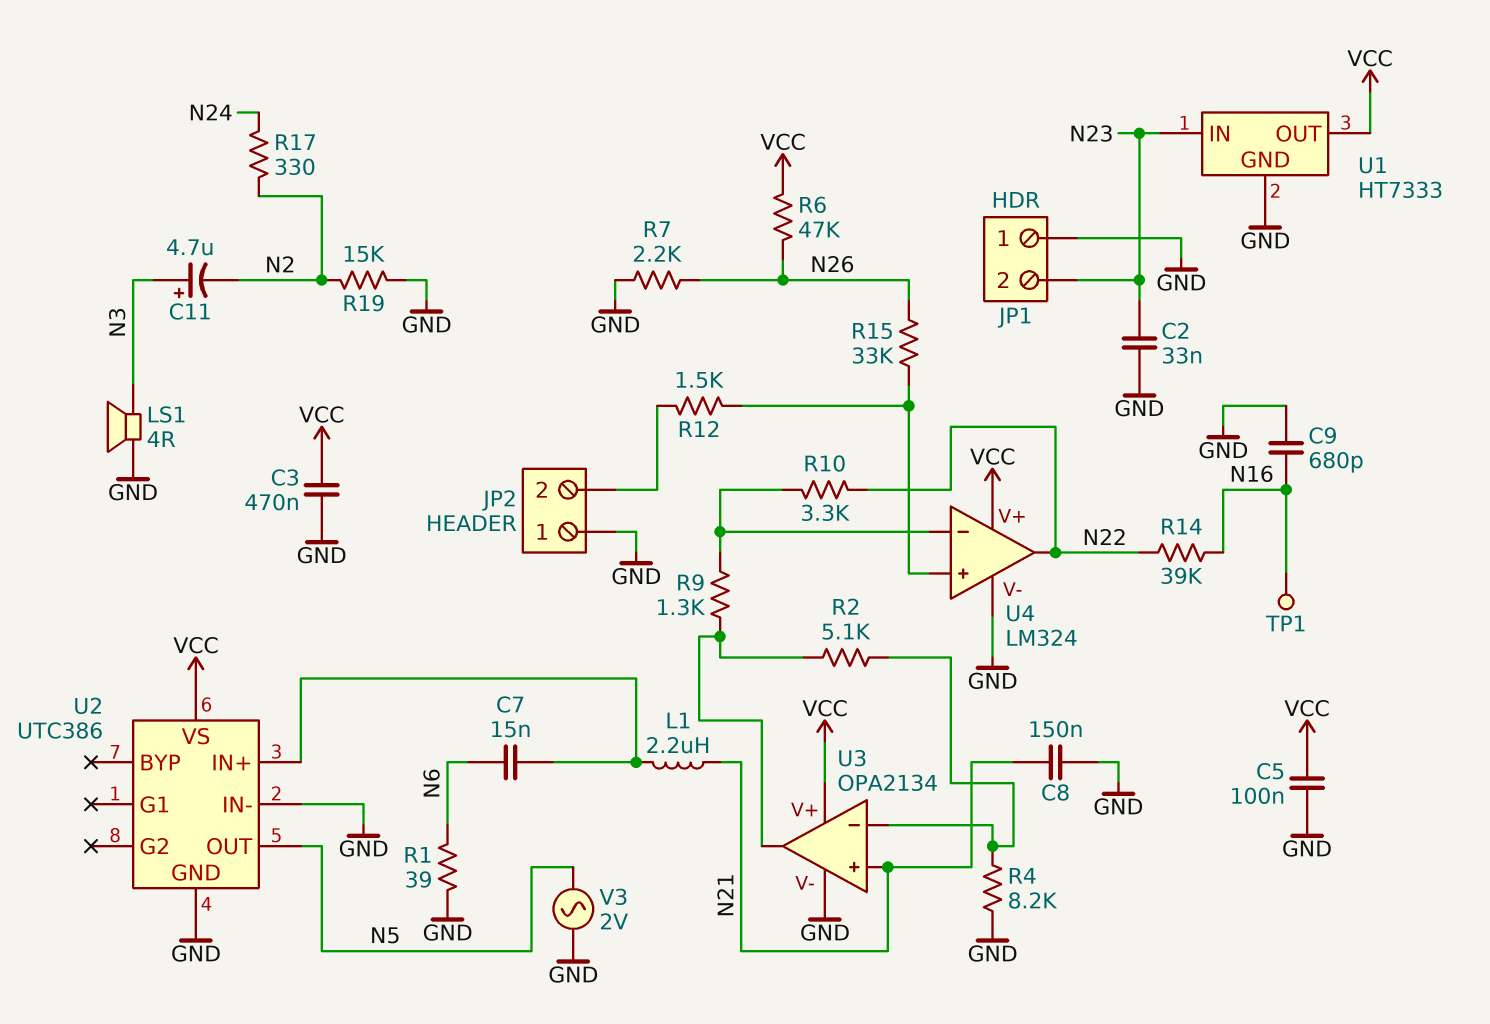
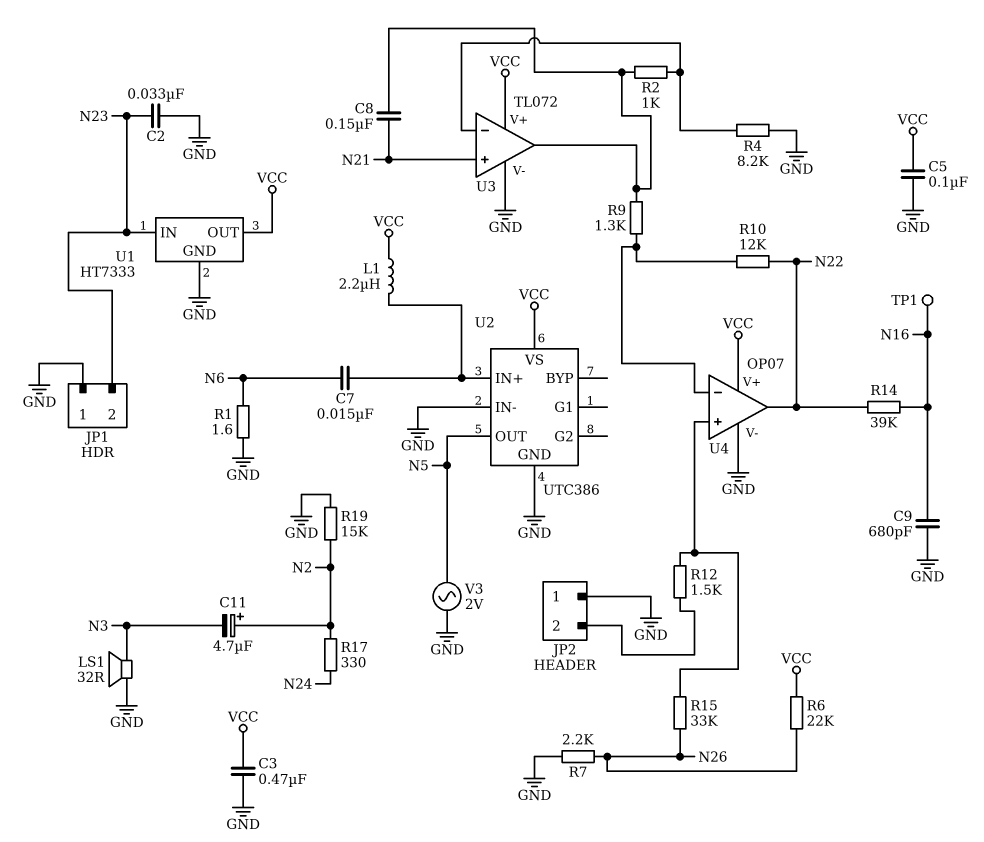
C8: 150nF (GND, N21) -> 150nF (N21, U3/out)
C11: 4.7uF (plus N3, minus N2) -> 4.7uF (plus N2, minus N3)
L1: 2.2uH (N21, U2/IN+) -> 2.2uH (U2/IN+, VCC)
LS1: speaker 4R (GND, N3) -> speaker 32R (GND, N3)
R1: 39 (GND, N6) -> 1.6 (GND, N6)
R2: 5.1k (U3/in-, U3/out) -> 1k (U3/in-, U3/out)
R6: 47k (N26, VCC) -> 22k (N26, VCC)
R10: 3.3k (N22, U4/in-) -> 12k (N22, U4/in-)
U3: OPA2134 -> TL072
U4: LM324 -> OP07

